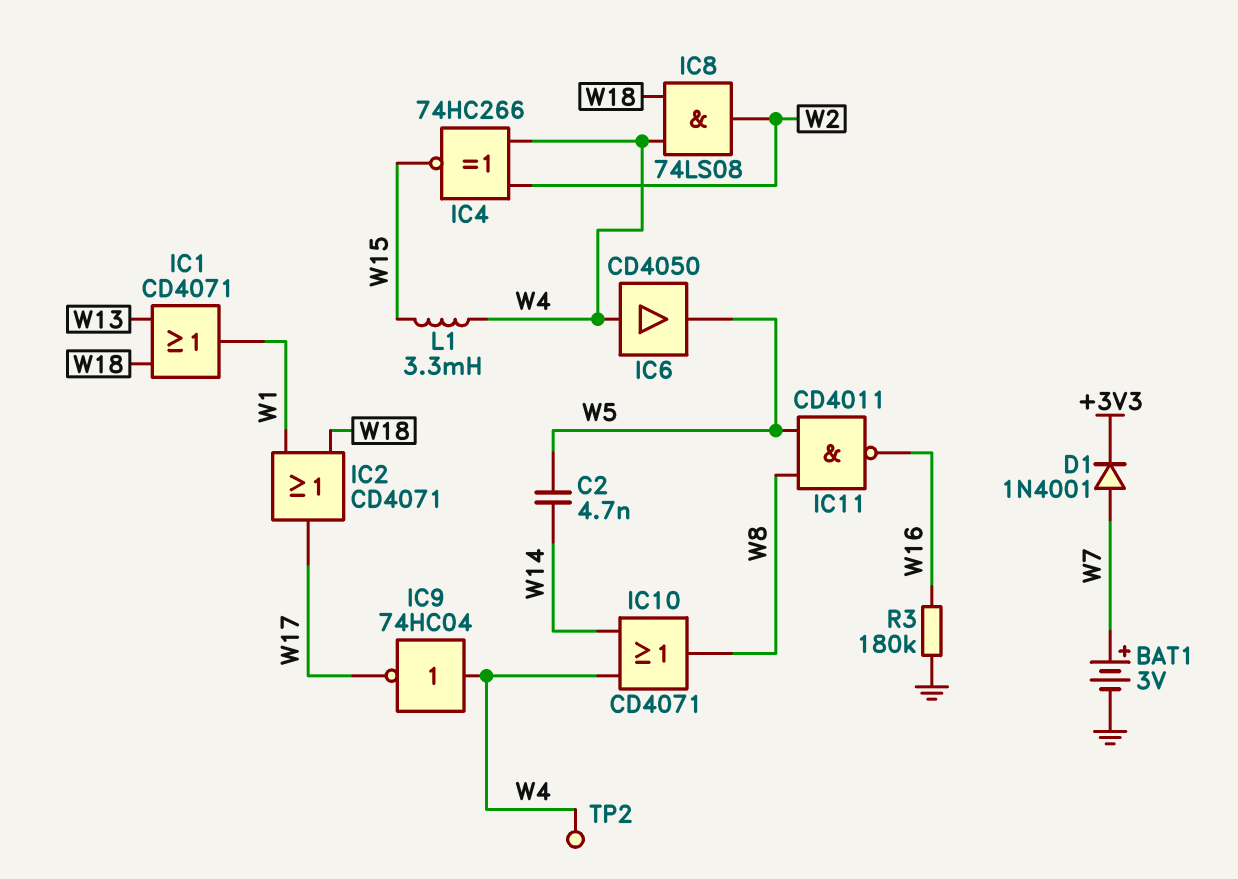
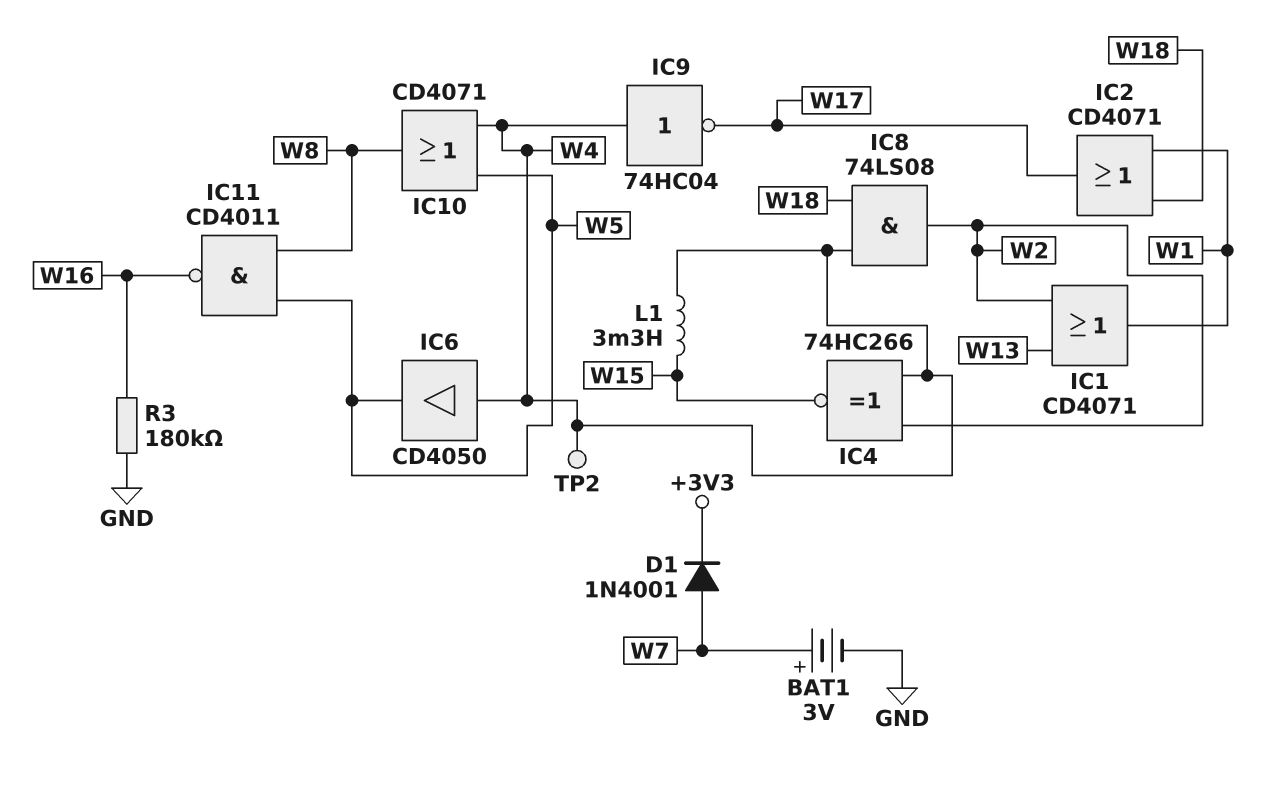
C2: 4.7nF (W5, W14) -> none
IC1: OR CD4071 (in W13, in W18, out W1) -> OR CD4071 (in W2, in W13, out W1)
IC10: OR CD4071 (in W4, in W14, out W8) -> OR CD4071 (in W4, in W5, out W8)

